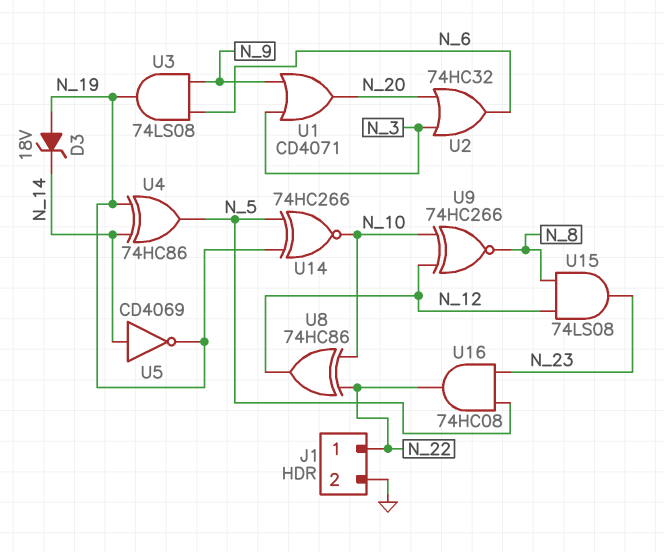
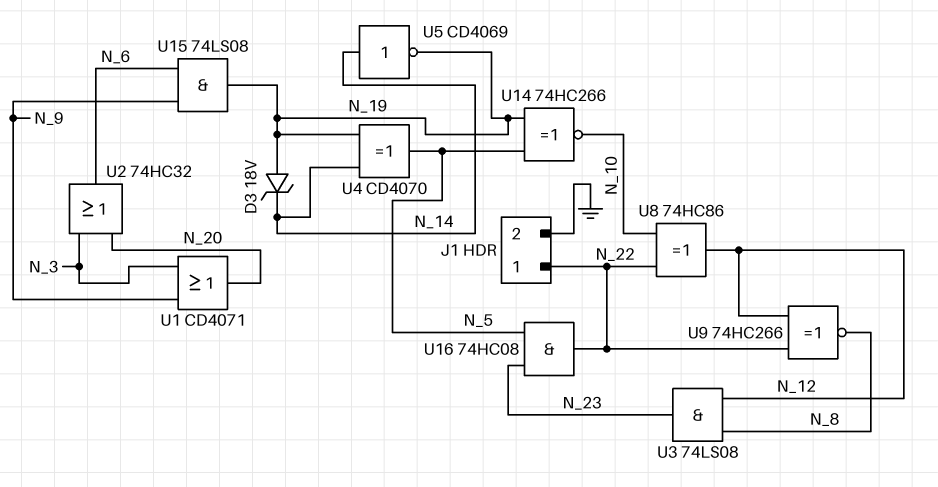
U3: AND 74LS08 (in N_6, in N_9, out N_19) -> AND 74LS08 (in N_8, in N_12, out N_23)
U4: XOR 74HC86 (in N_14, in N_19, out N_5) -> XOR CD4070 (in N_14, in N_19, out N_5)
U9: XNOR 74HC266 (in N_10, in N_12, out N_8) -> XNOR 74HC266 (in N_12, in N_22, out N_8)
U15: AND 74LS08 (in N_8, in N_12, out N_23) -> AND 74LS08 (in N_6, in N_9, out N_19)

